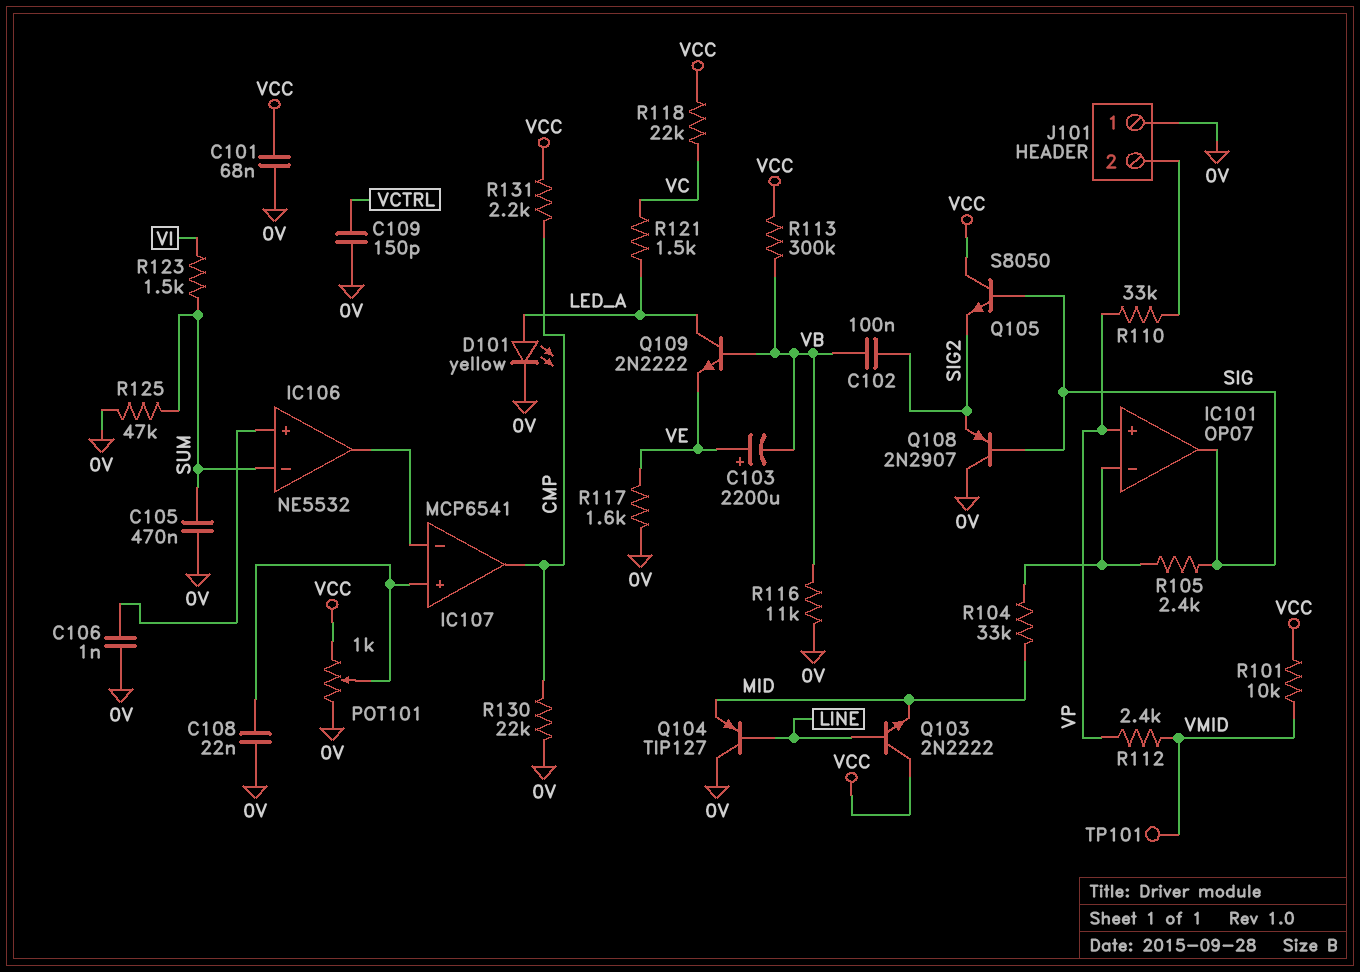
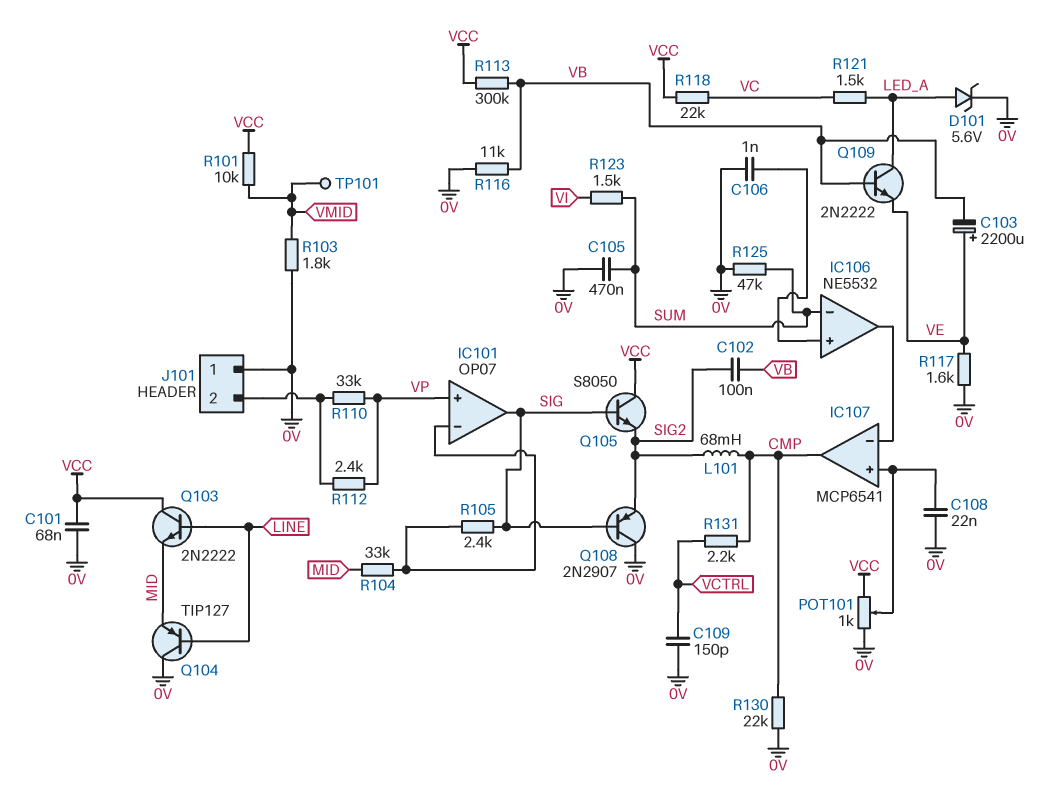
D101: LED yellow (A LED_A, K 0V) -> zener 5.6V (A LED_A, K 0V)
L101: none -> 68mH (CMP, SIG2)
R103: none -> 1.8k (0V, VMID)
R112: 2.4k (VMID, VP) -> 2.4k (J101/2, VP)
R131: 2.2k (CMP, VCC) -> 2.2k (CMP, VCTRL)

